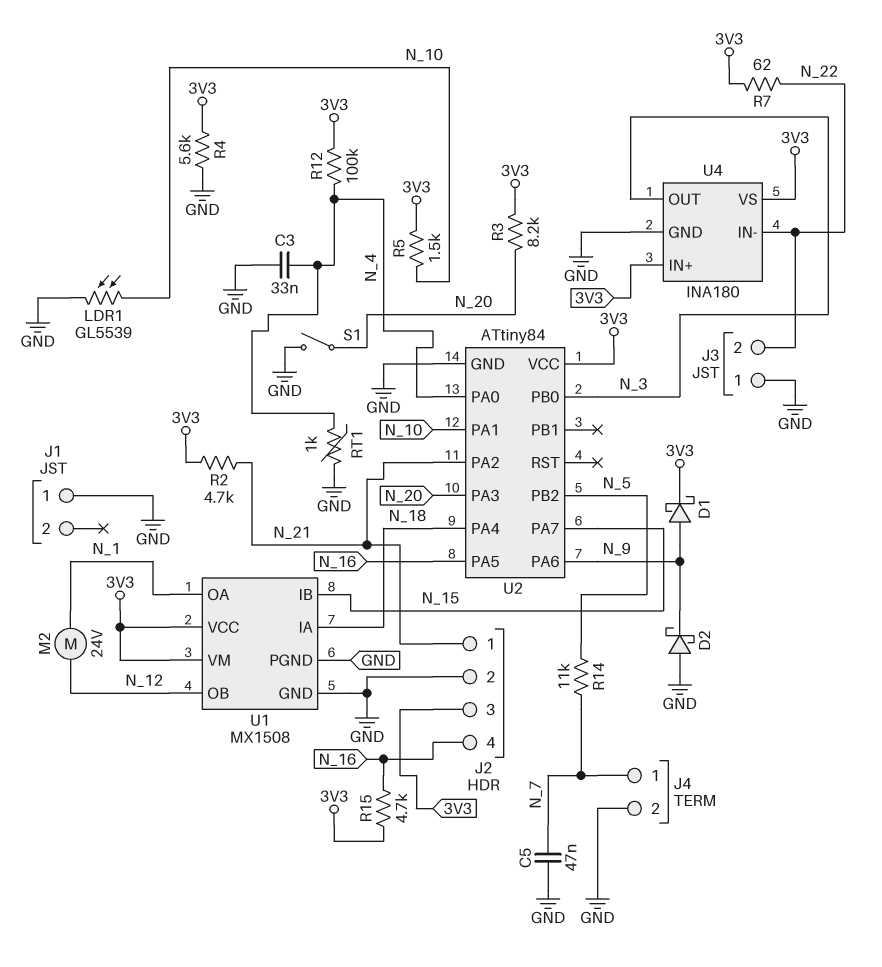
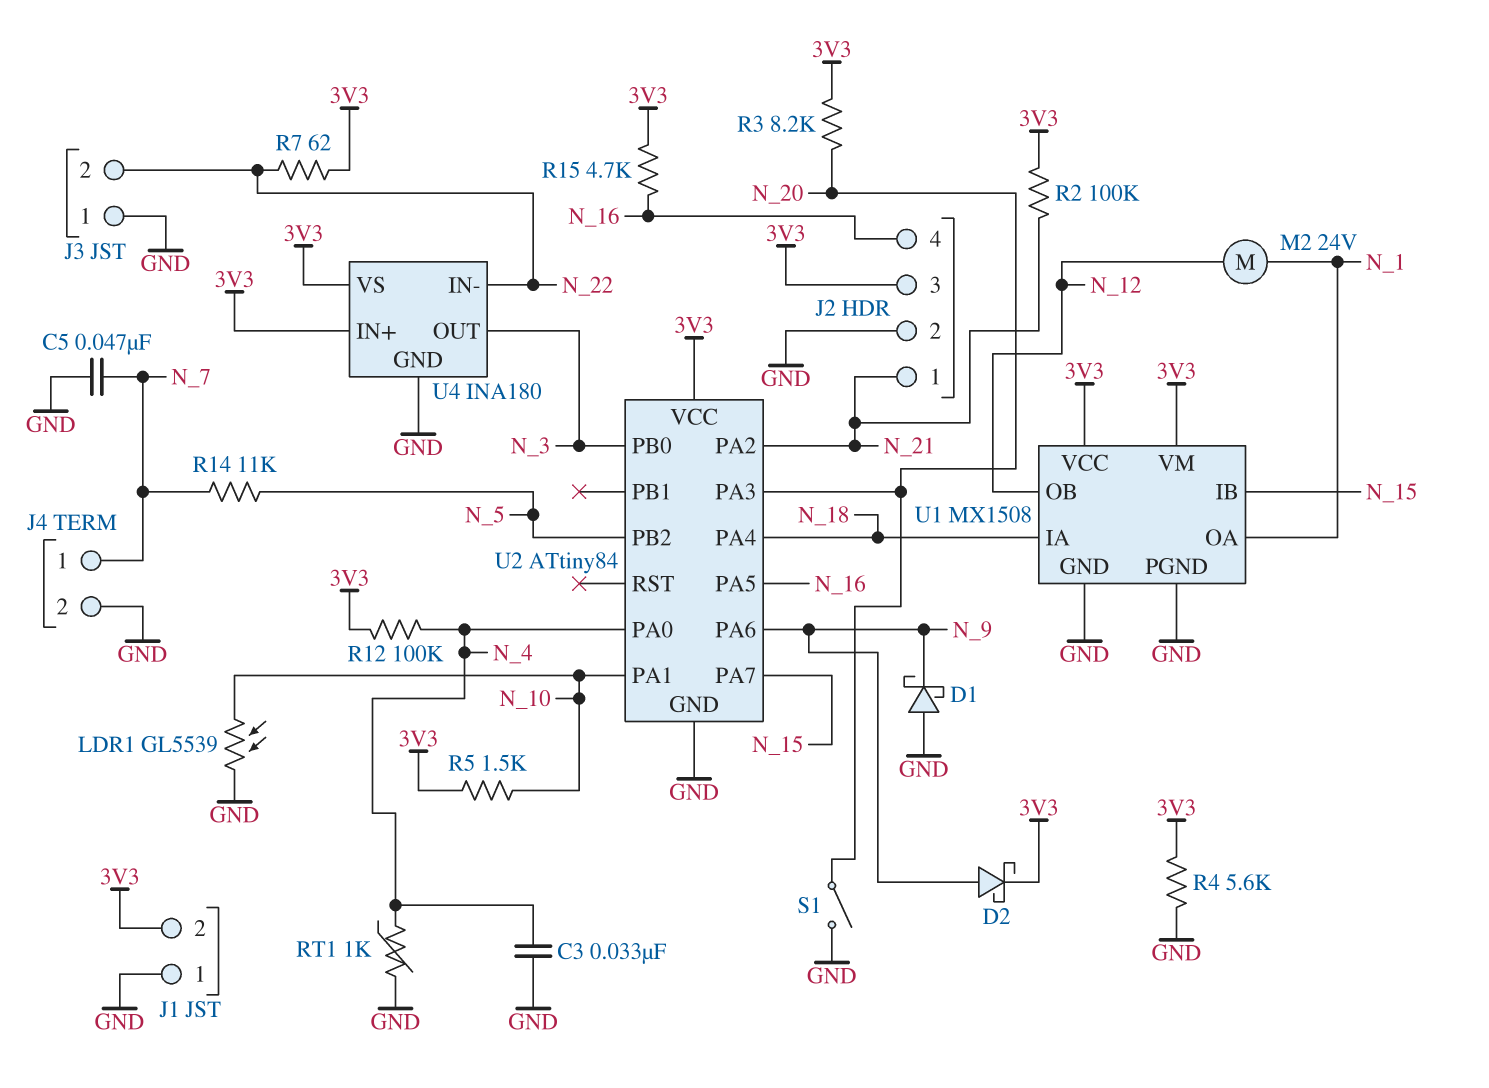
D1: schottky (A N_9, K 3V3) -> schottky (A GND, K N_9)
D2: schottky (A GND, K N_9) -> schottky (A N_9, K 3V3)
J1 pin 2: none -> 3V3
R2: 4.7k (3V3, N_21) -> 100k (3V3, N_21)

